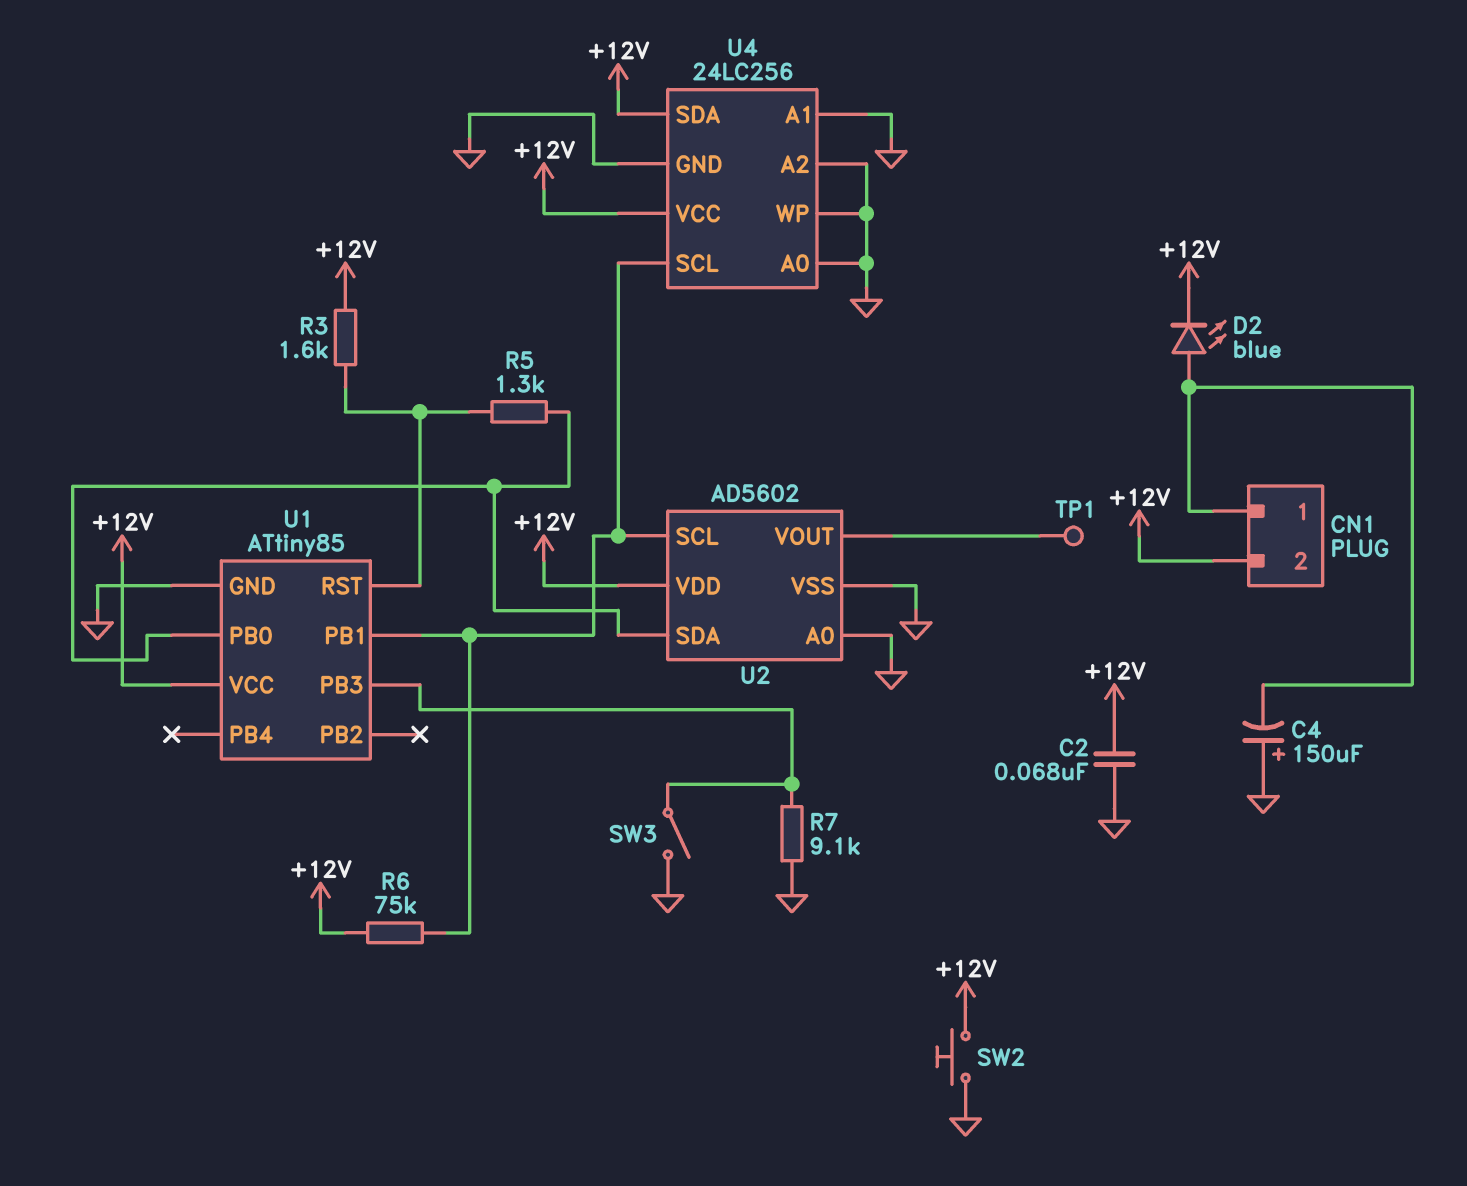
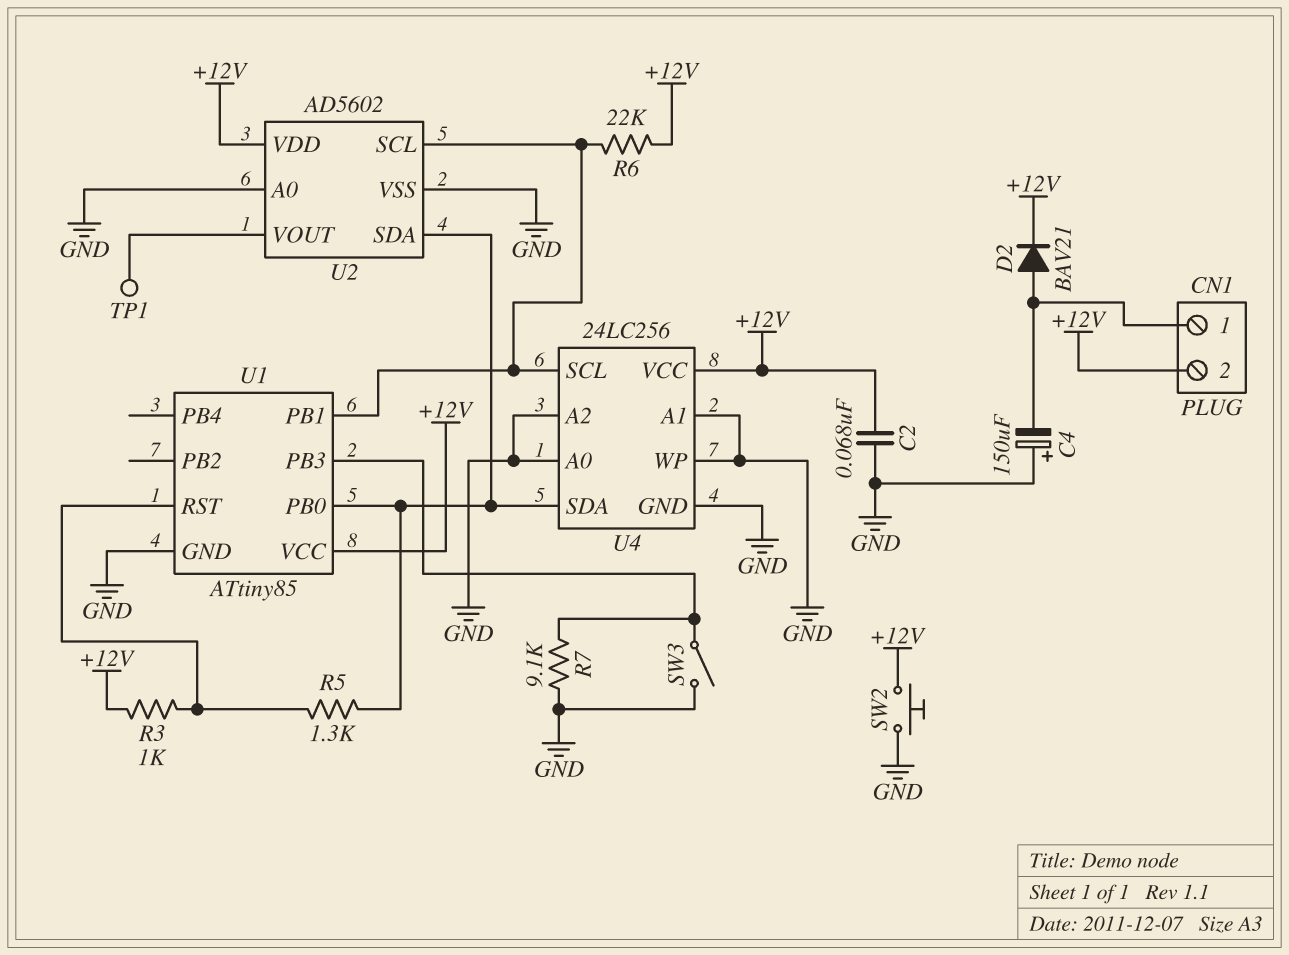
D2: LED blue (A CN1/1, K +12V) -> diode BAV21 (A CN1/1, K +12V)
R3: 1.6k (+12V, U1/RST) -> 1k (+12V, U1/RST)
R6: 75k (+12V, U1/PB1) -> 22k (+12V, U1/PB1)
U4 pin SDA: +12V -> U1/PB0

